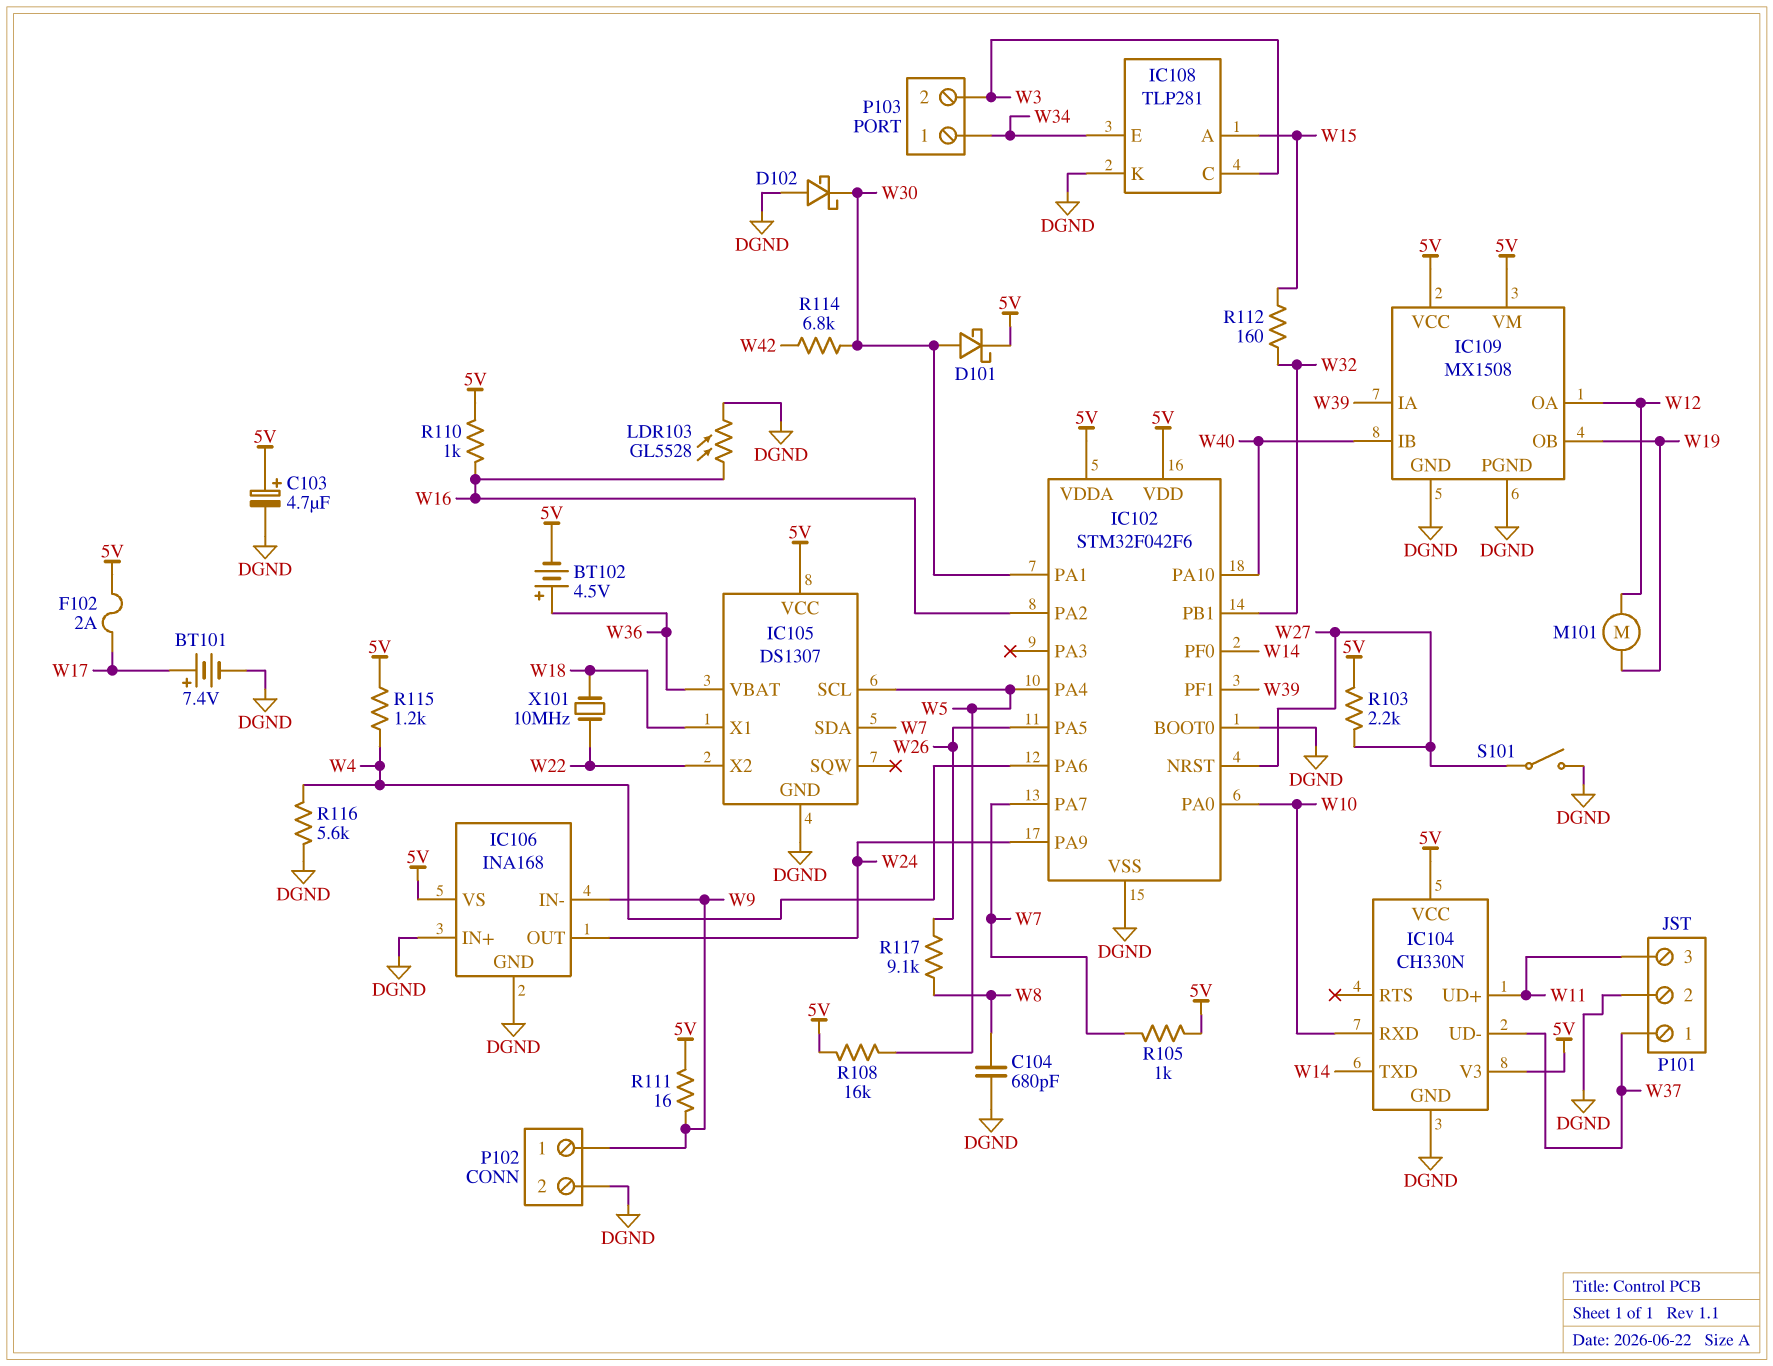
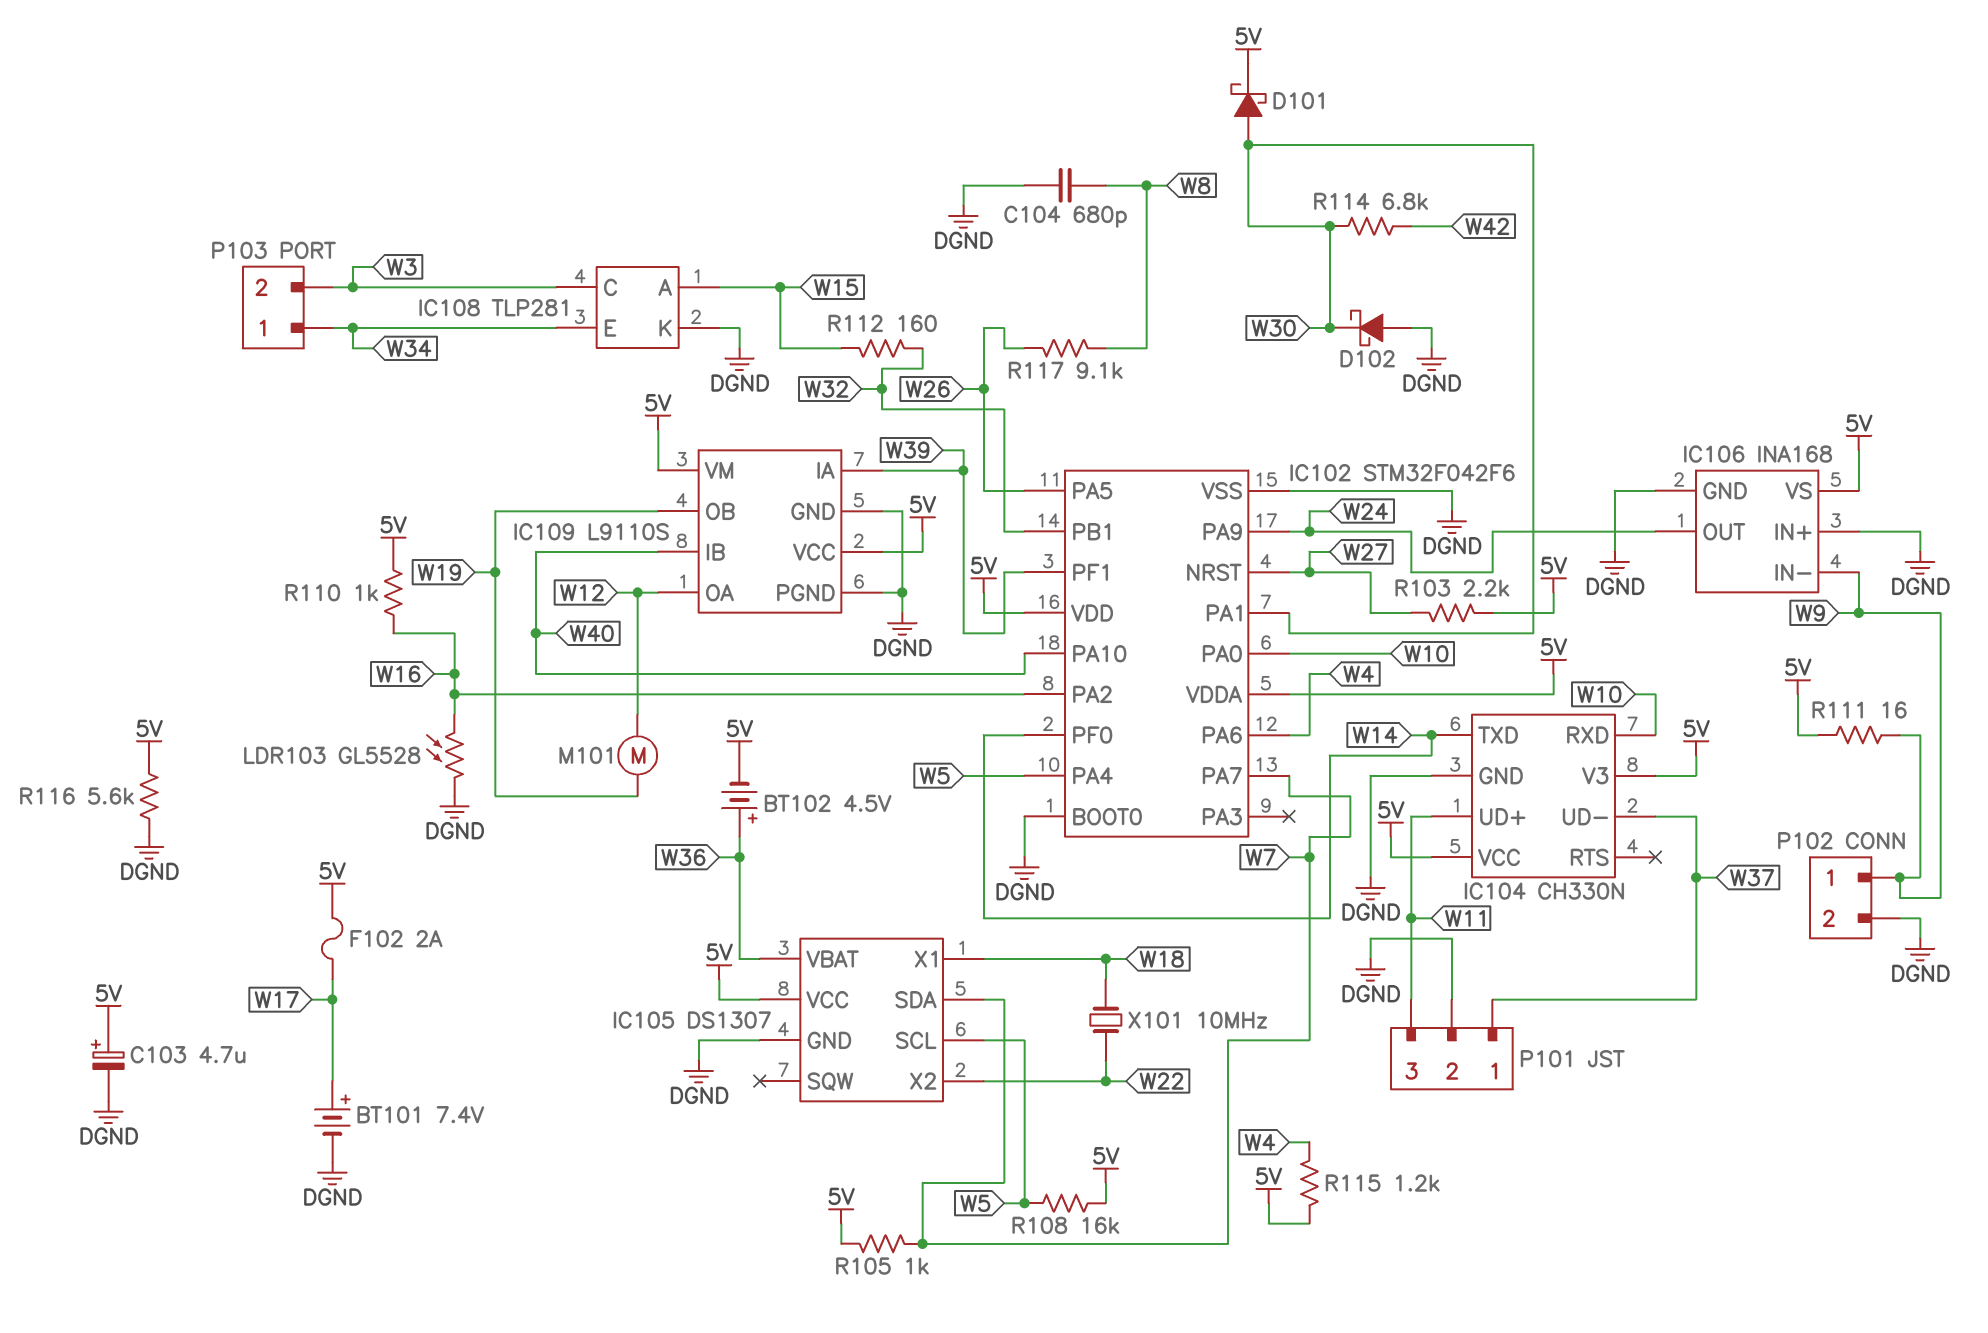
IC109: MX1508 -> L9110S
R116: 5.6k (DGND, W4) -> 5.6k (5V, DGND)
S101: switch (DGND, W27) -> none

